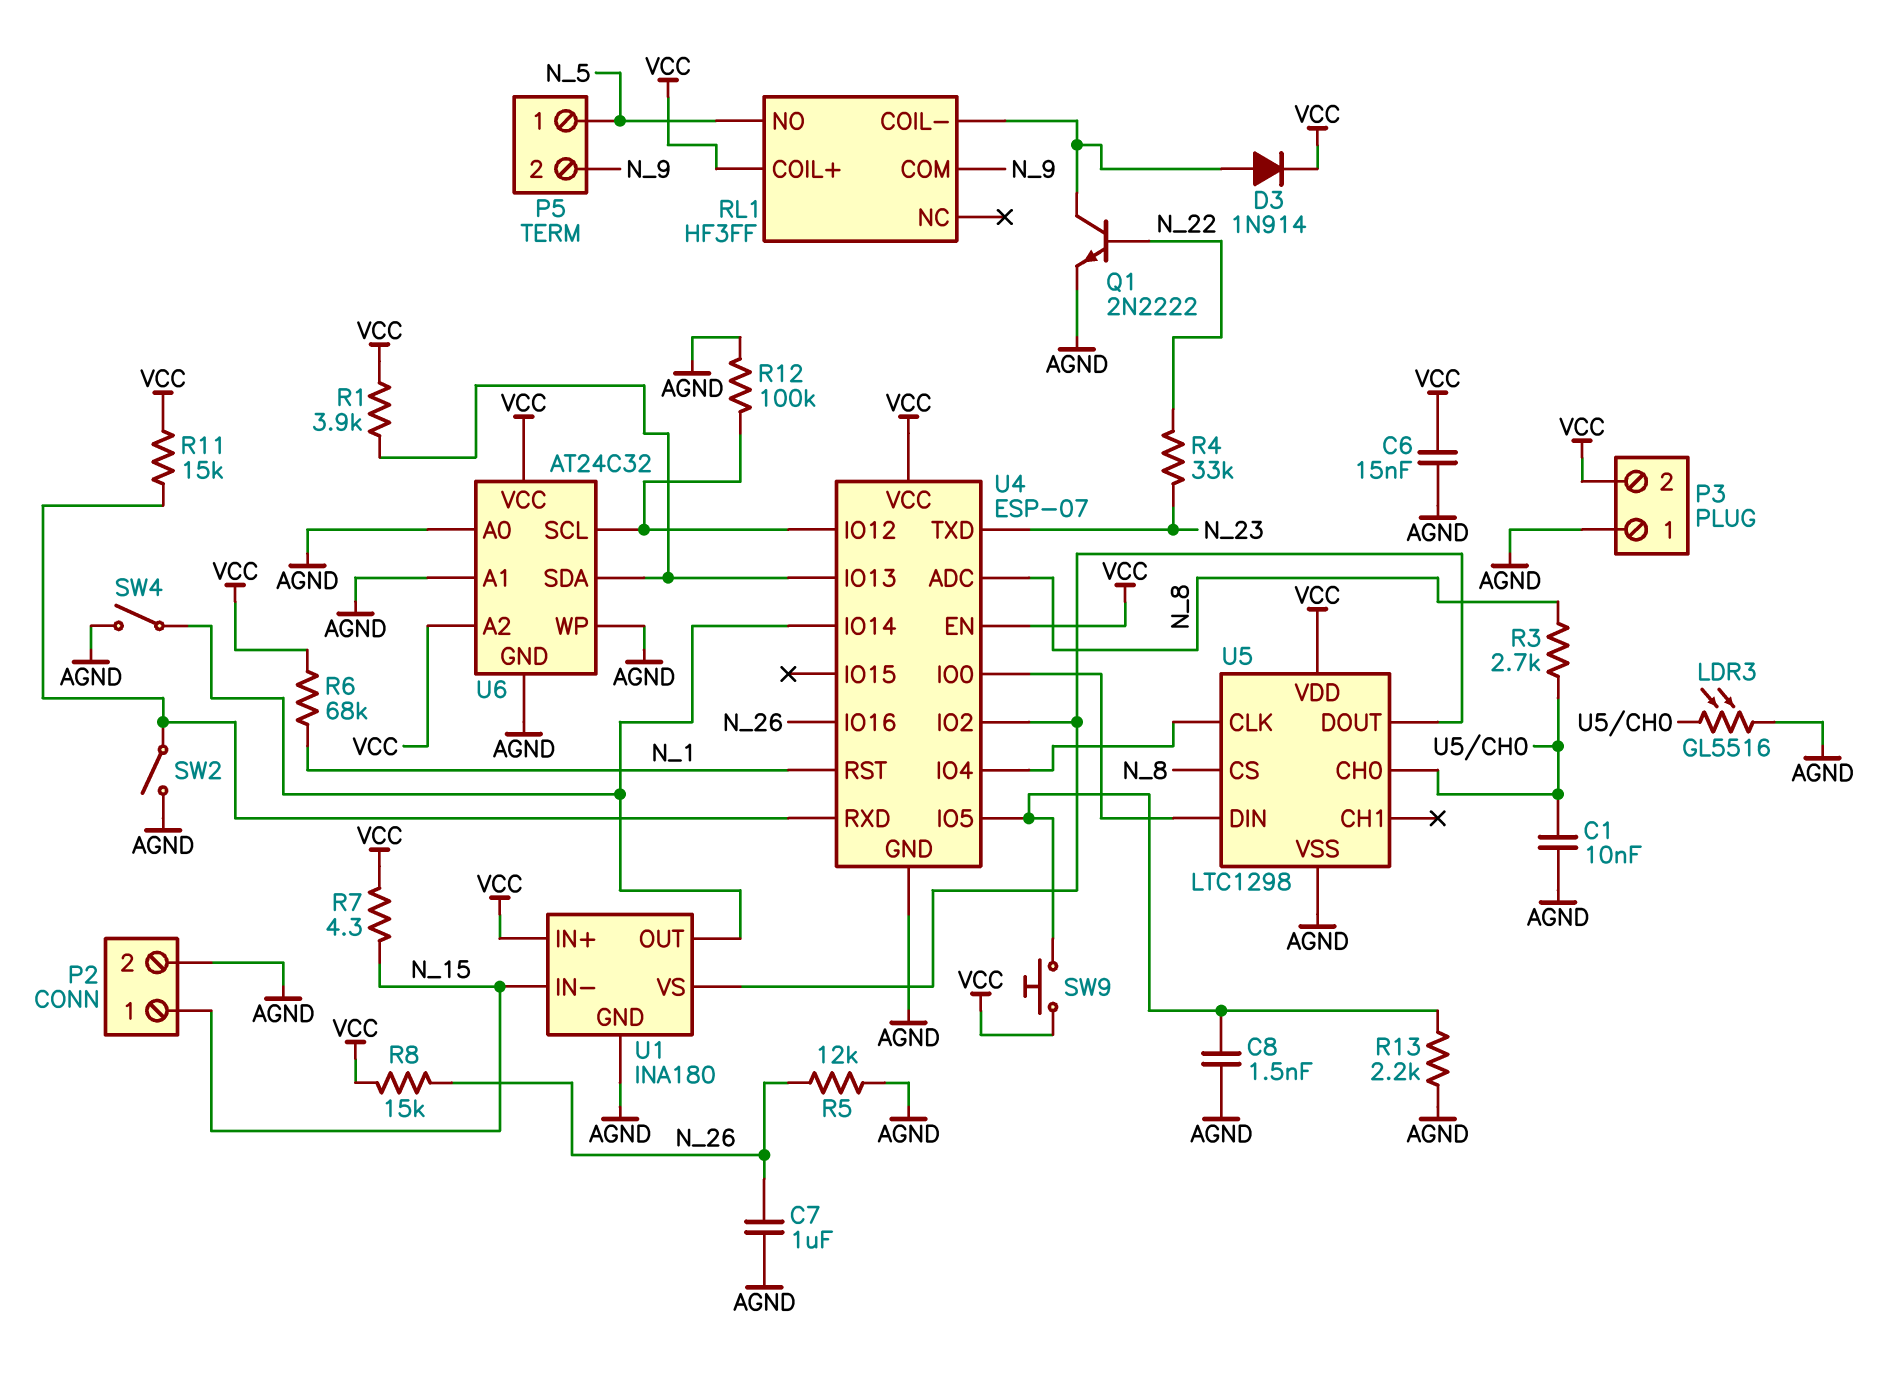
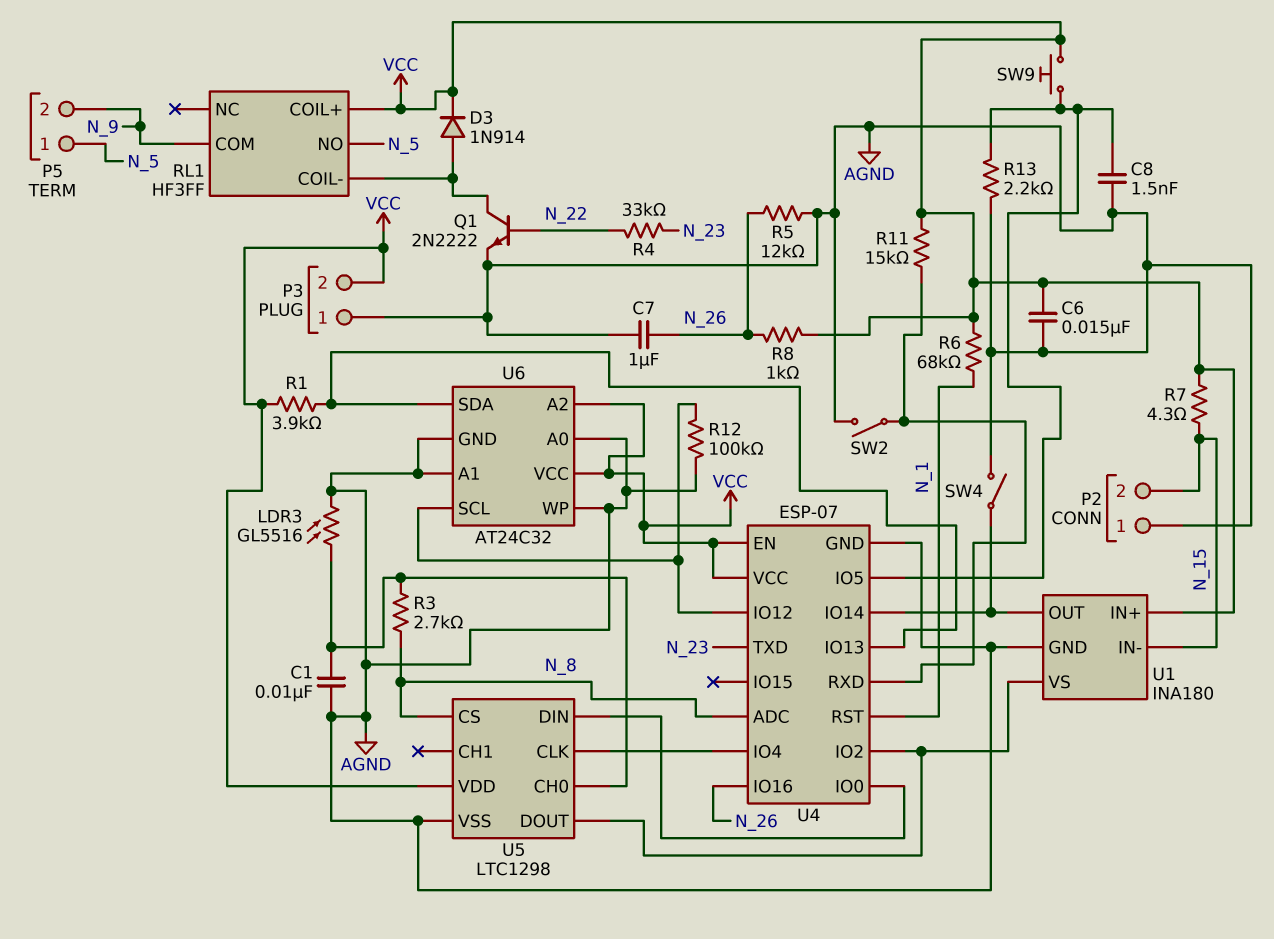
P2 pin 1: N_15 -> AGND
P2 pin 2: AGND -> N_15
R8: 15k (N_26, VCC) -> 1k (N_26, VCC)

